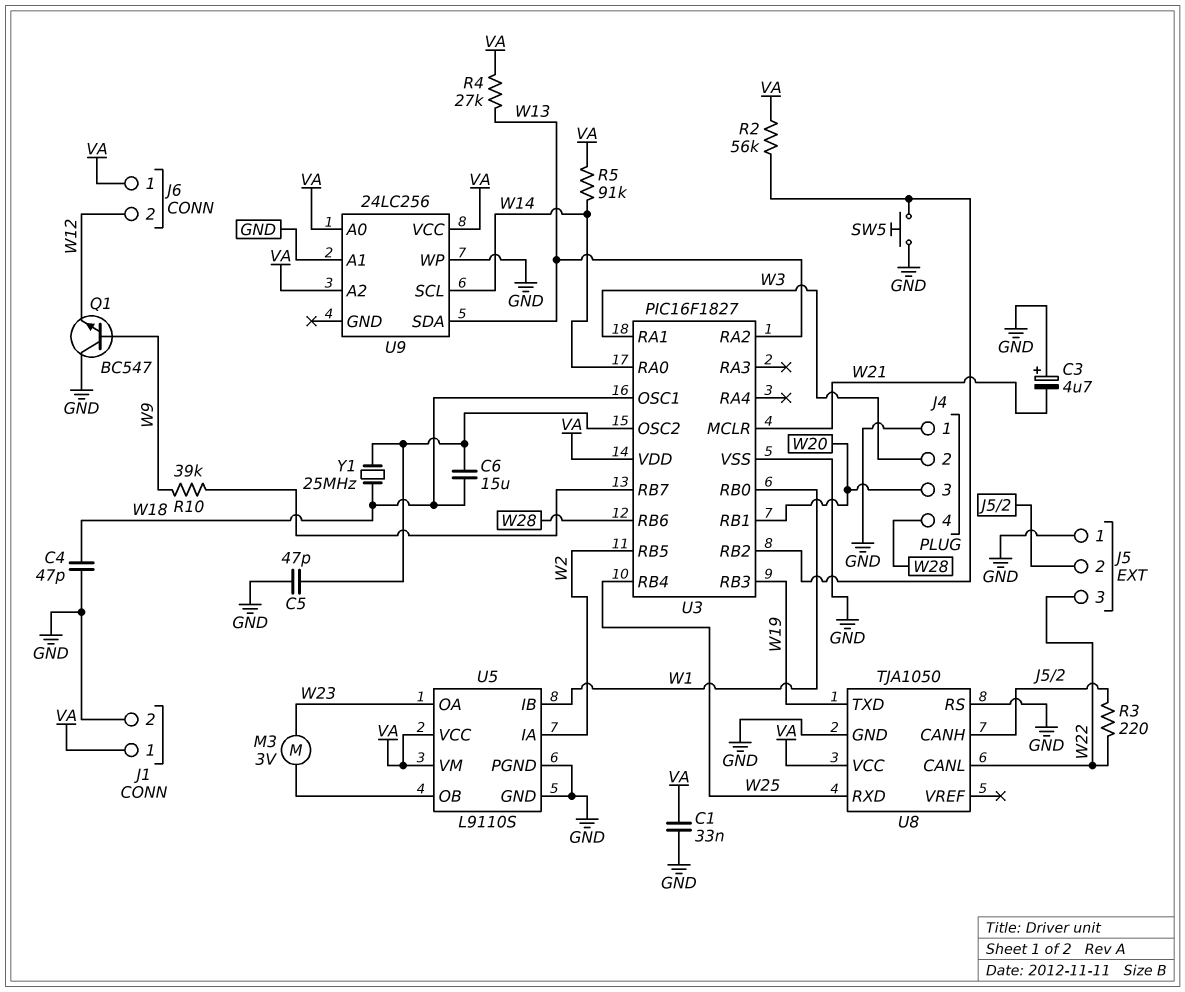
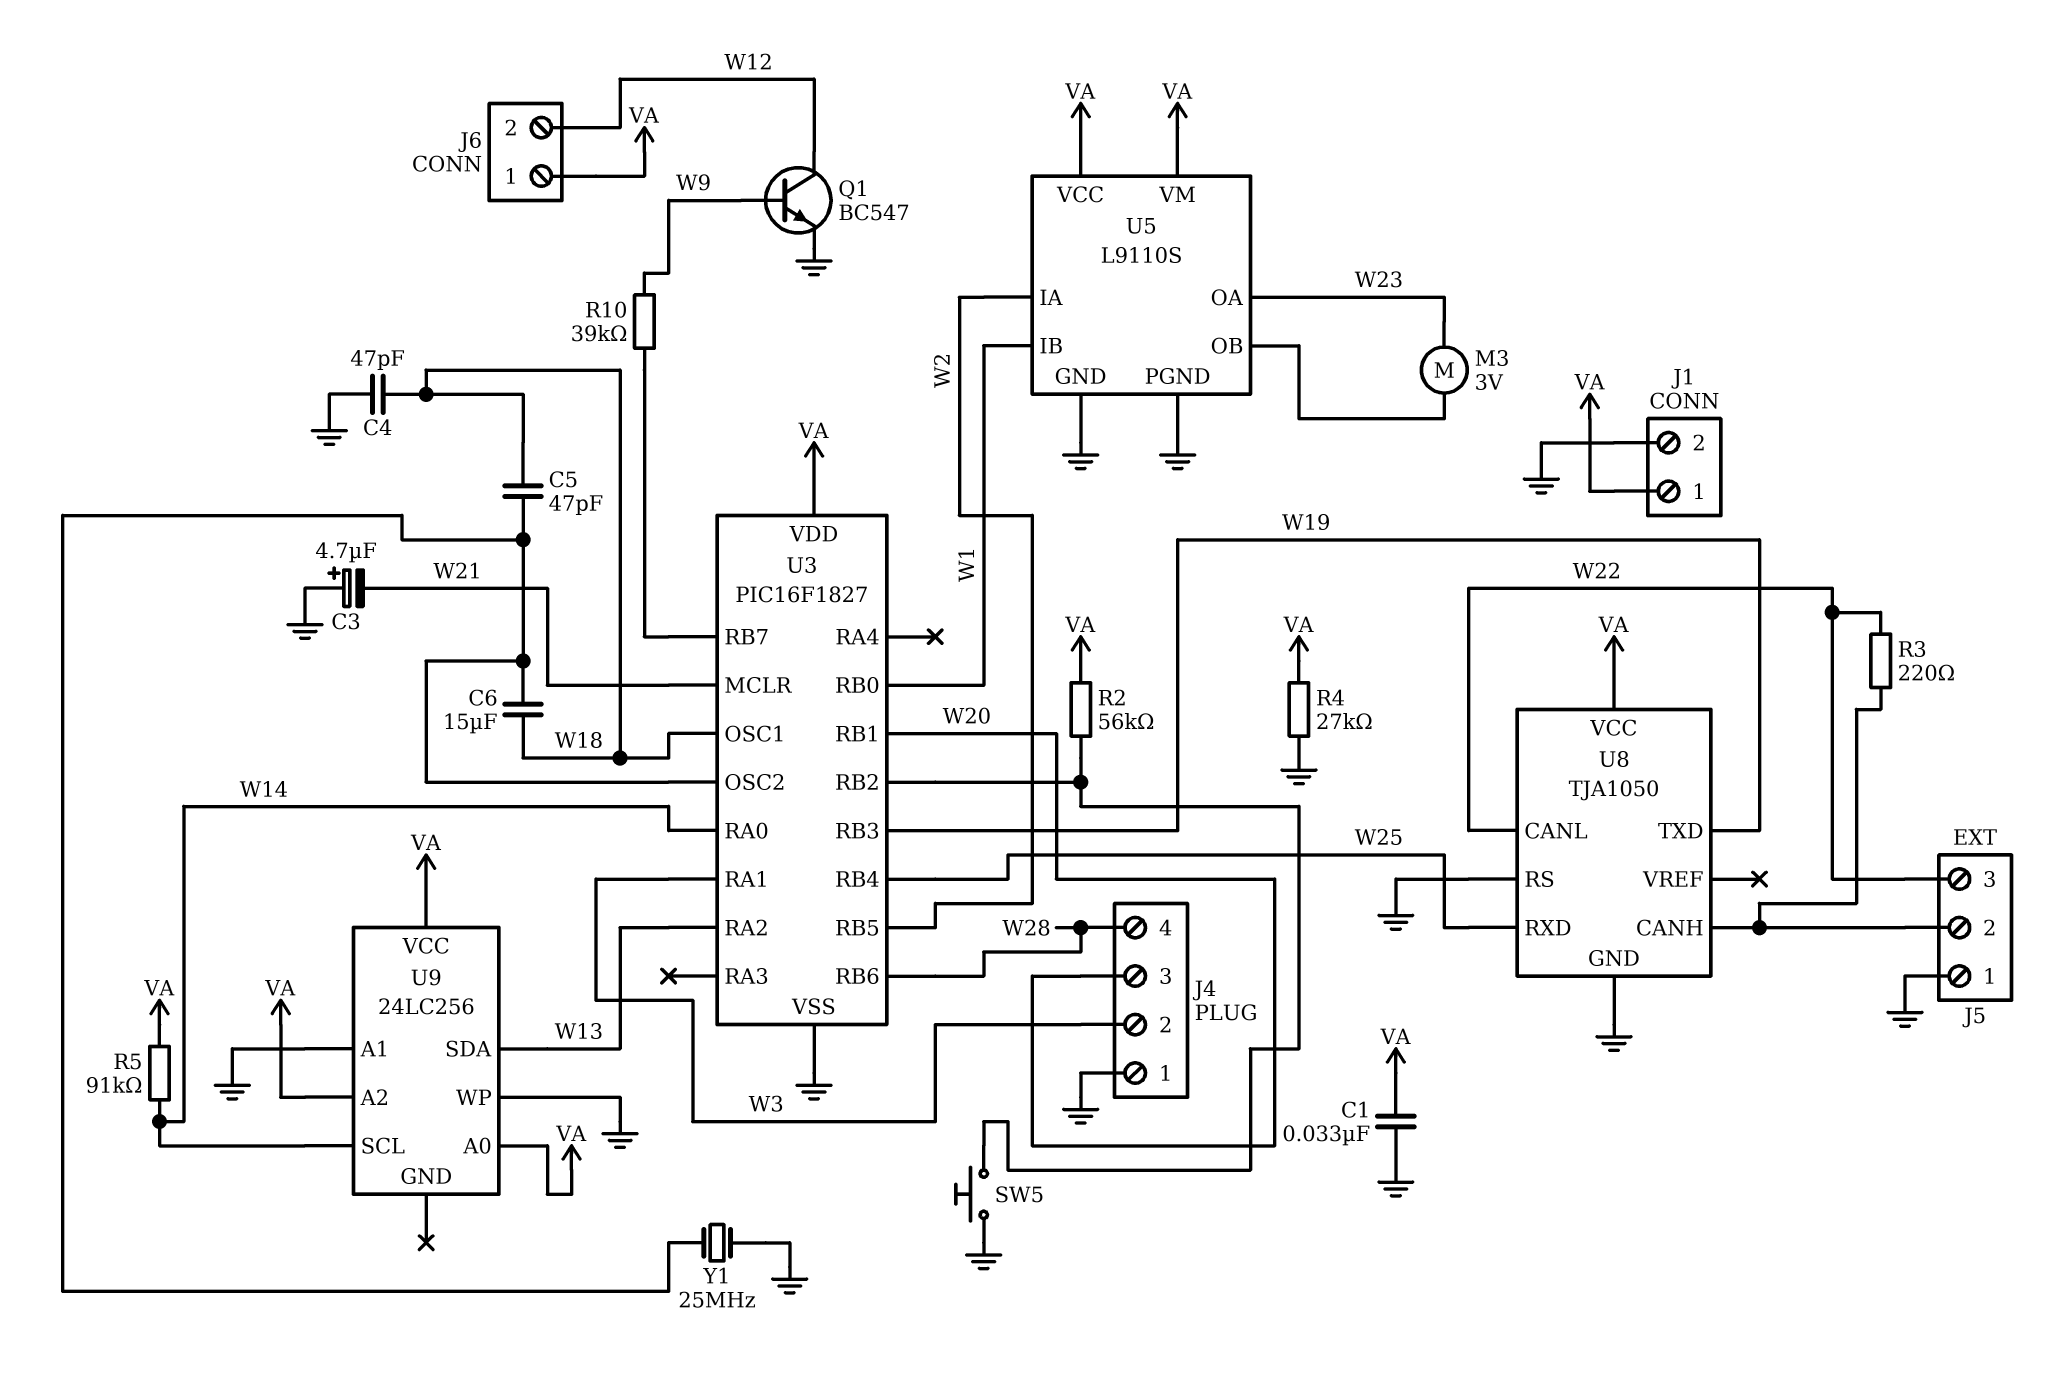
C5: 47pF (GND, U3/OSC2) -> 47pF (U3/OSC2, W18)
Q1: NPN BC547 (B W9, C GND, E W12) -> NPN BC547 (B W9, C W12, E GND)
R4: 27k (VA, W13) -> 27k (GND, VA)
Y1: 25MHz (U3/OSC2, W18) -> 25MHz (GND, U3/OSC2)

